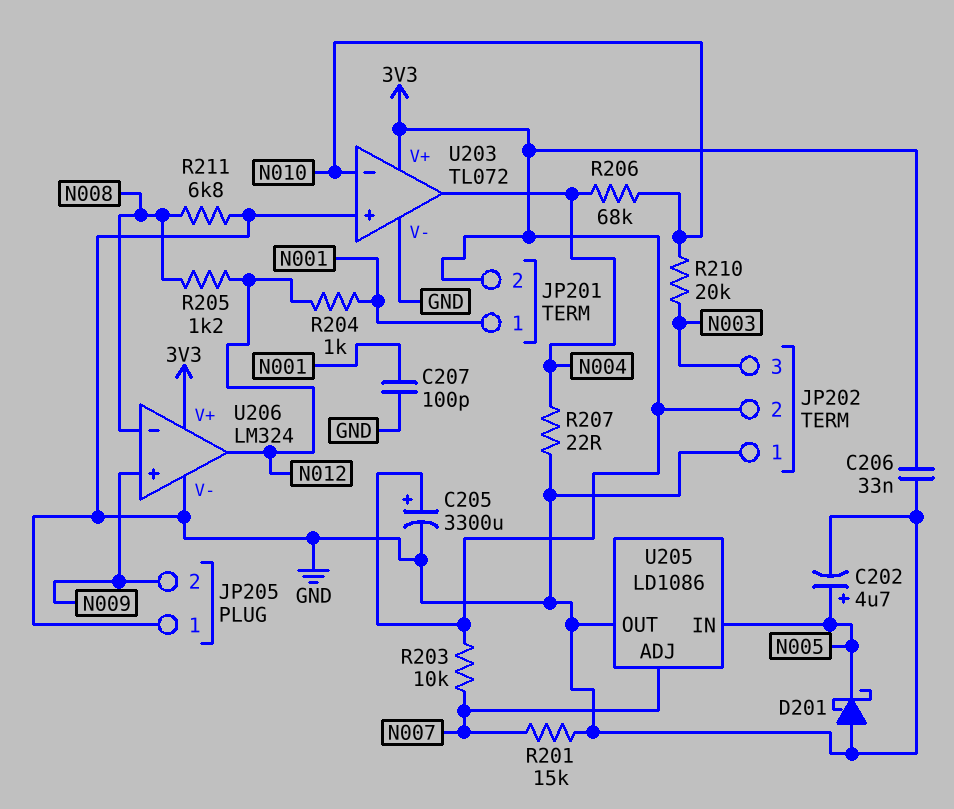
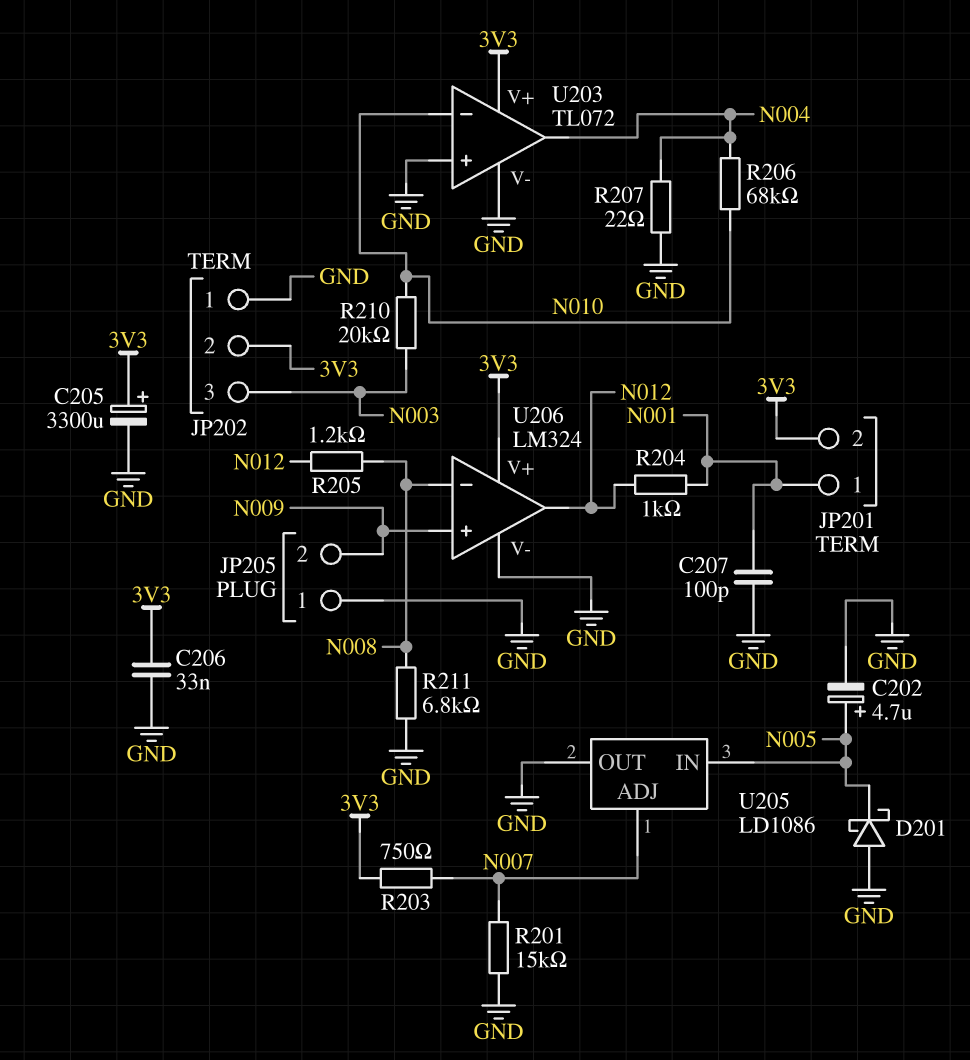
R203: 10k (3V3, N007) -> 750 (3V3, N007)

